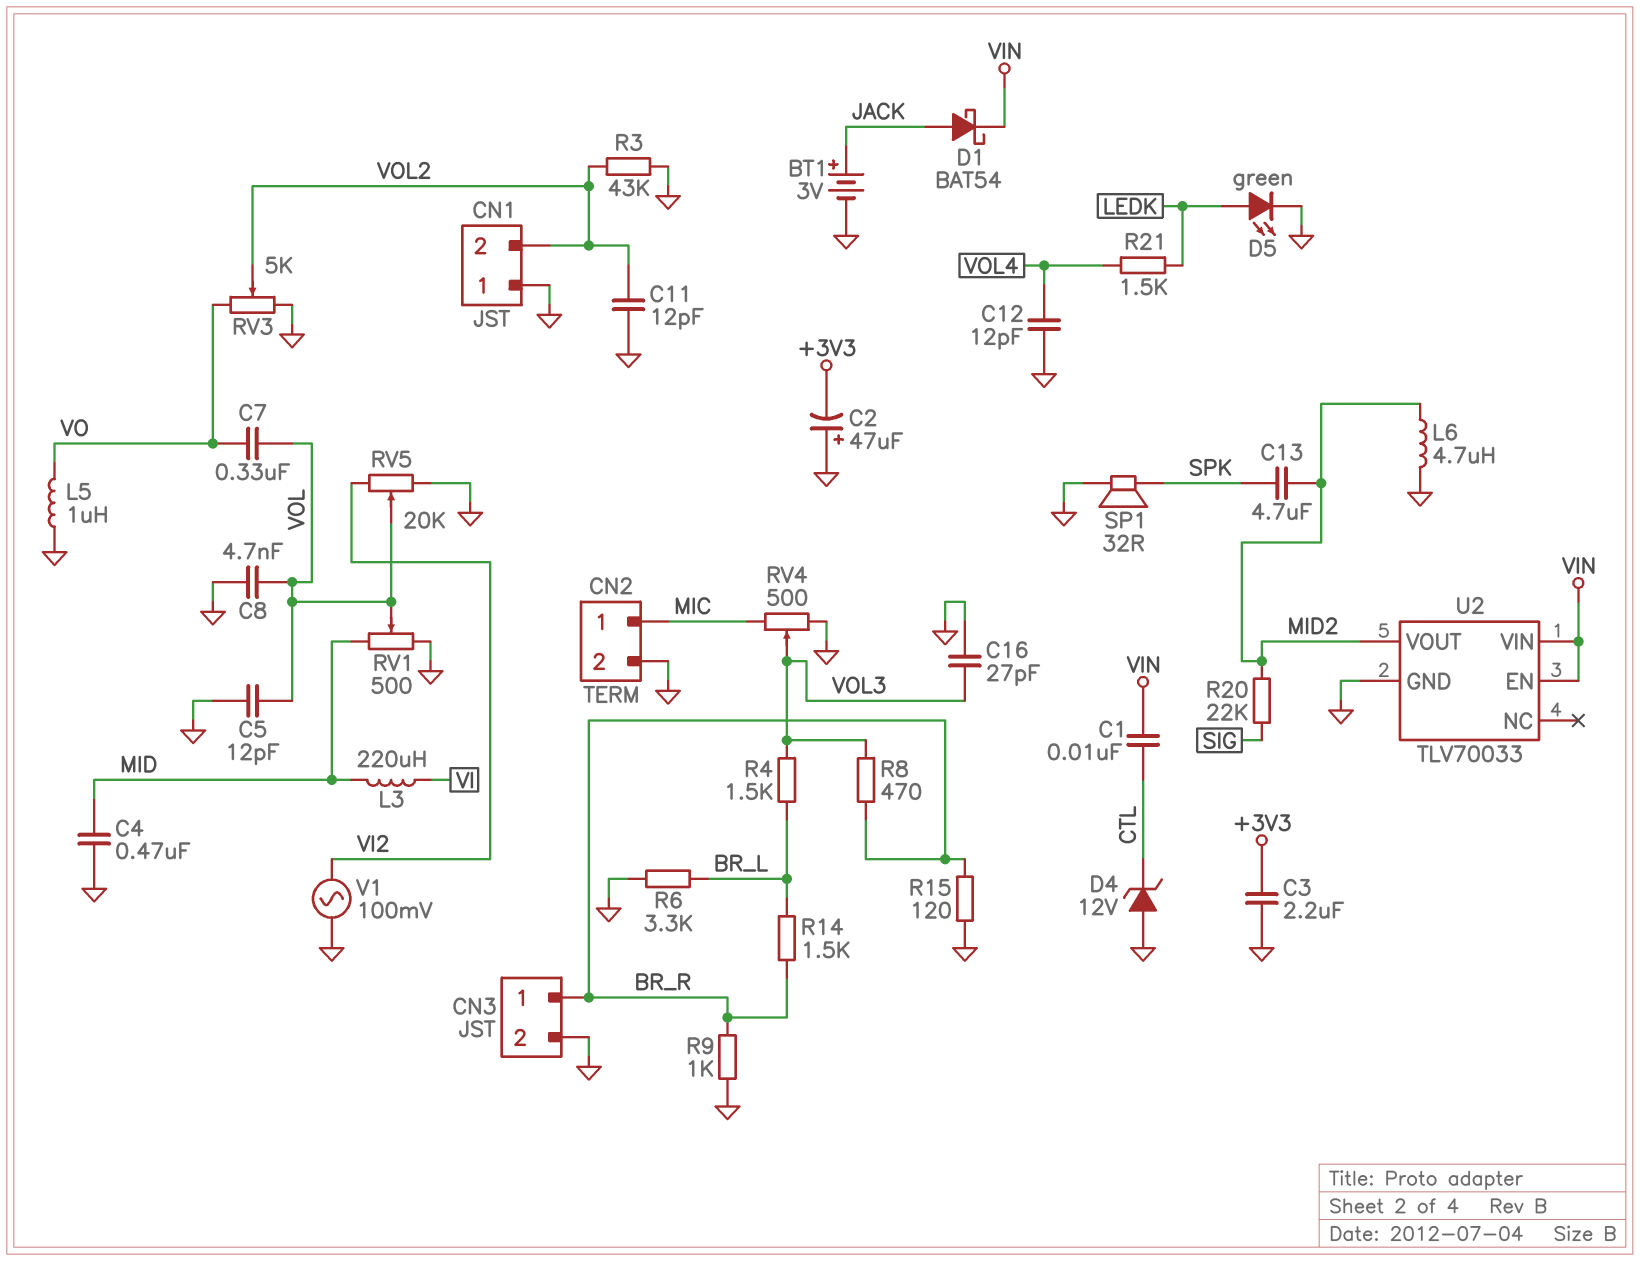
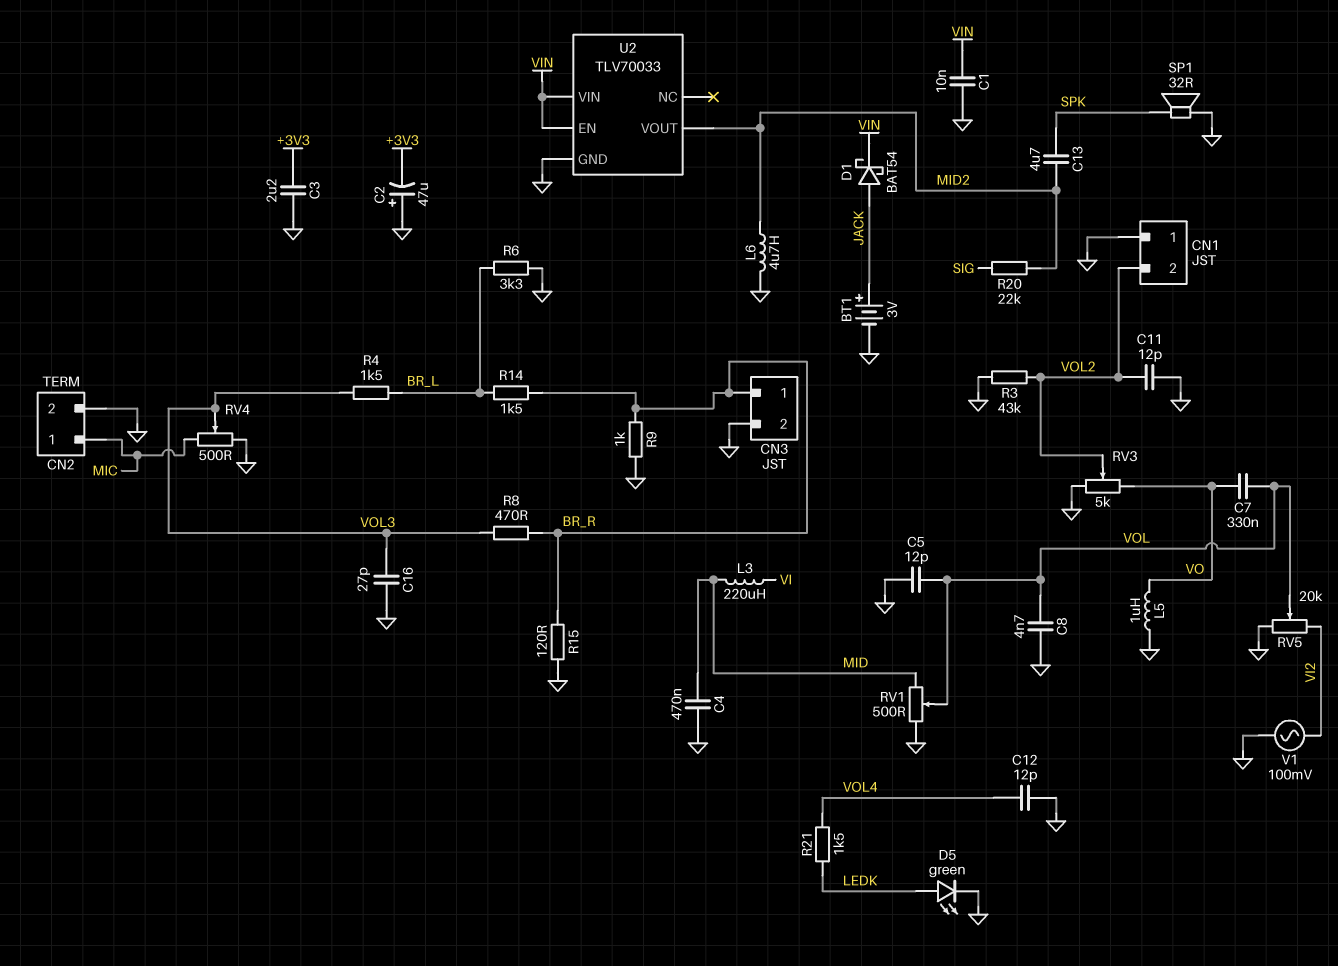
C1: 10nF (CTL, VIN) -> 10nF (GND, VIN)
D4: zener 12V (A GND, K CTL) -> none

